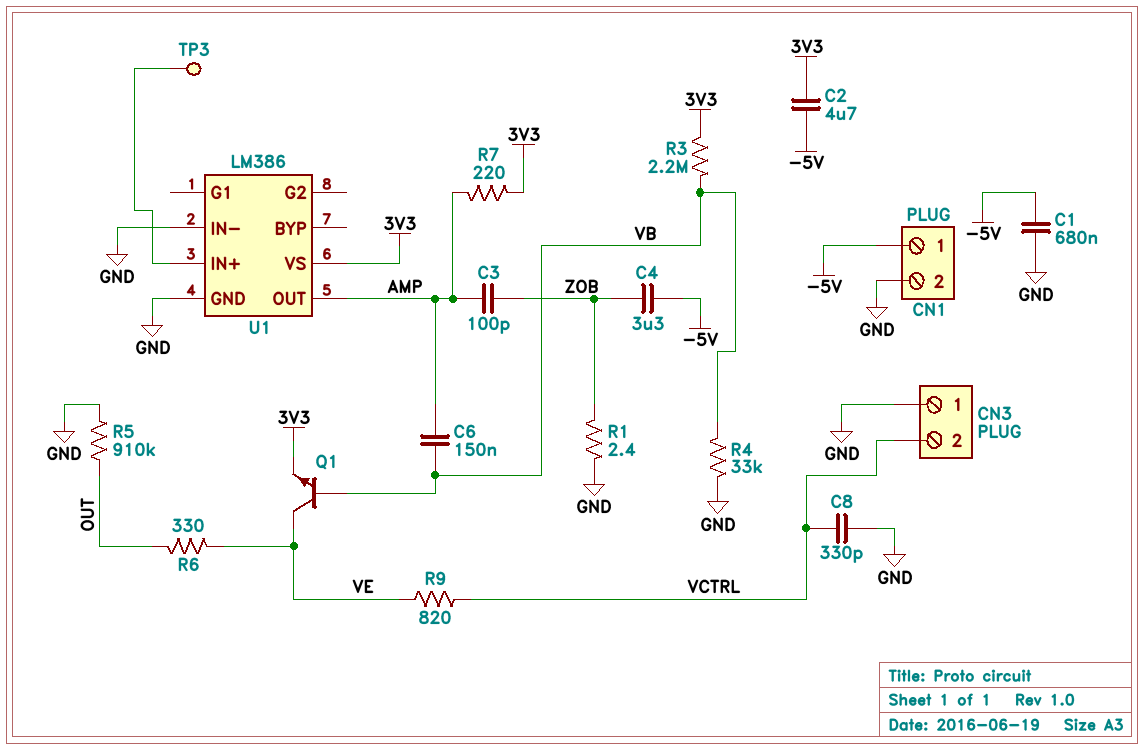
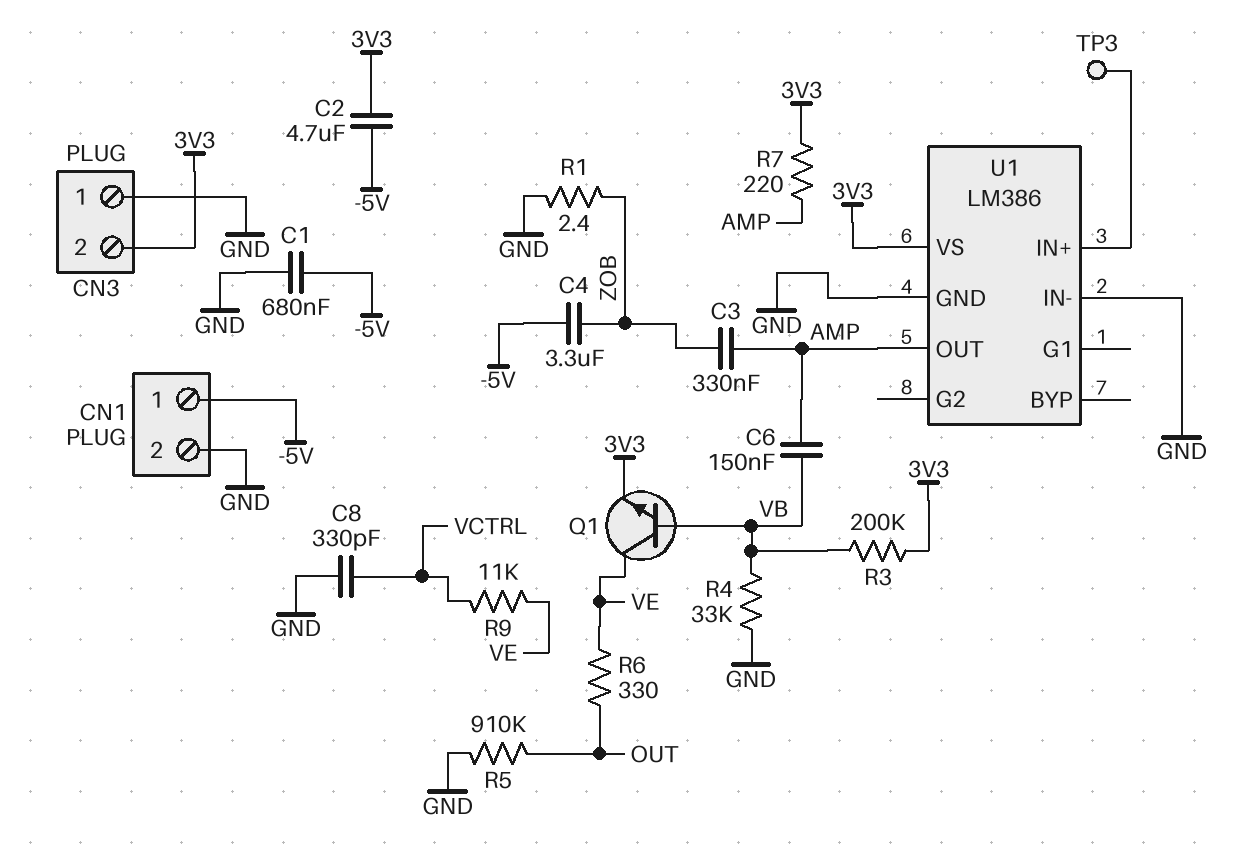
C3: 100pF (AMP, ZOB) -> 330nF (AMP, ZOB)
CN3 pin 2: VCTRL -> 3V3
R3: 2.2M (3V3, VB) -> 200k (3V3, VB)
R9: 820 (VCTRL, VE) -> 11k (VCTRL, VE)

